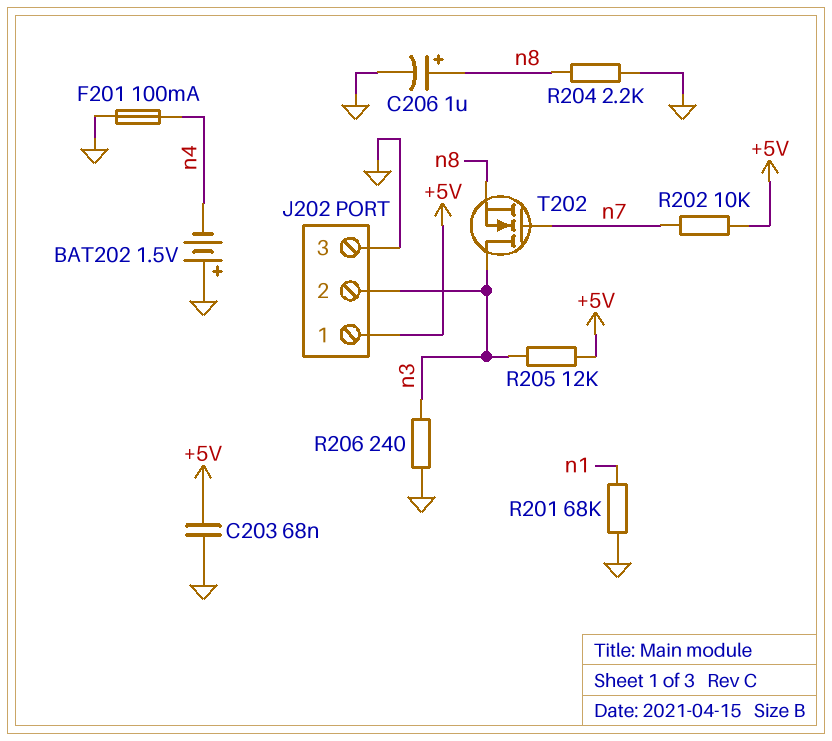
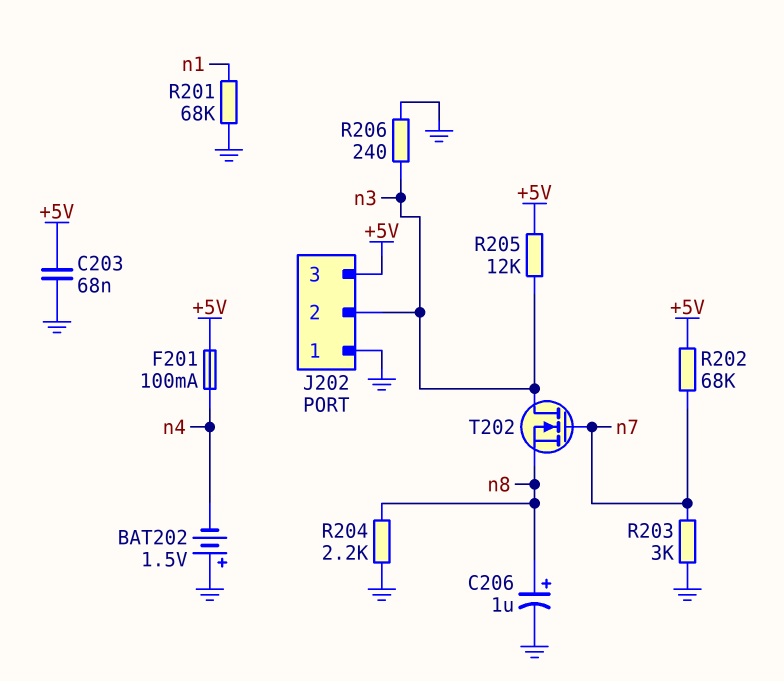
F201: 100mA (GND, n4) -> 100mA (+5V, n4)
J202 pin 1: +5V -> GND
J202 pin 3: GND -> +5V
R202: 10k (+5V, n7) -> 68k (+5V, n7)
R203: none -> 3k (GND, n7)

